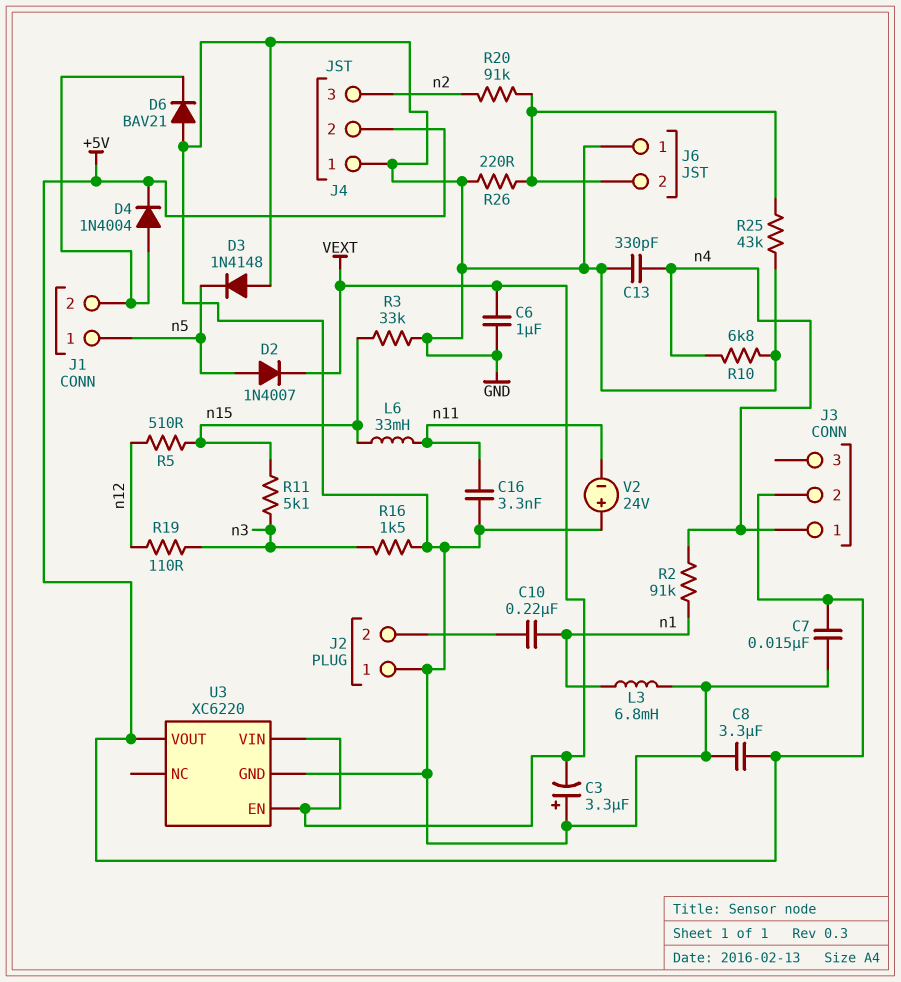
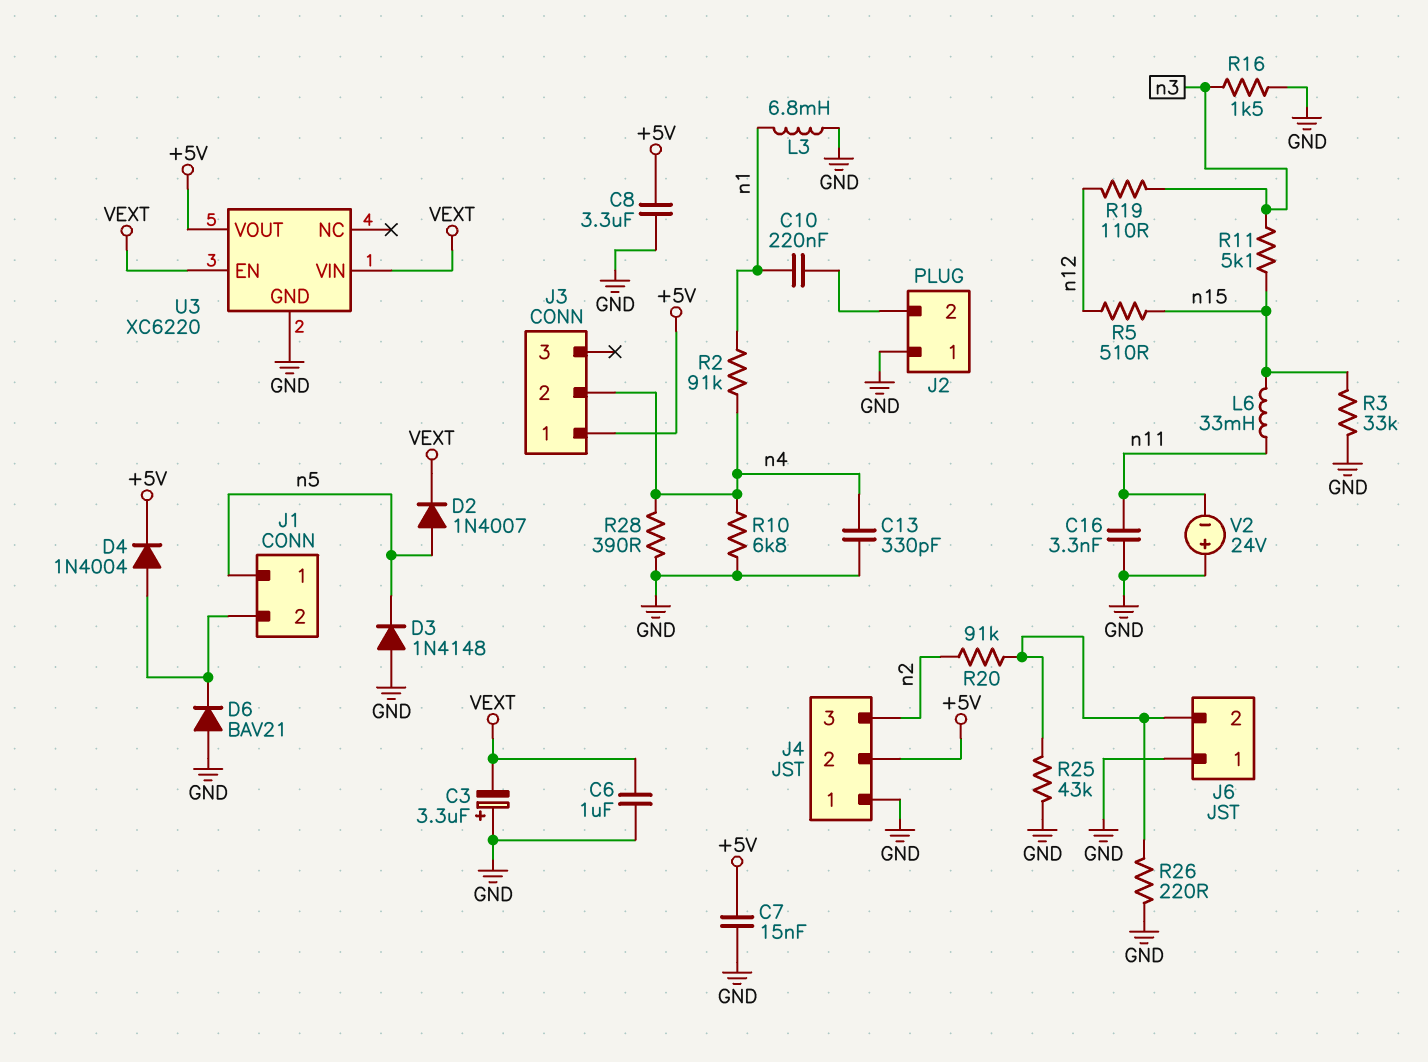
J3 pin 1: n4 -> +5V
J3 pin 2: +5V -> n4
R28: none -> 390 (GND, n4)

